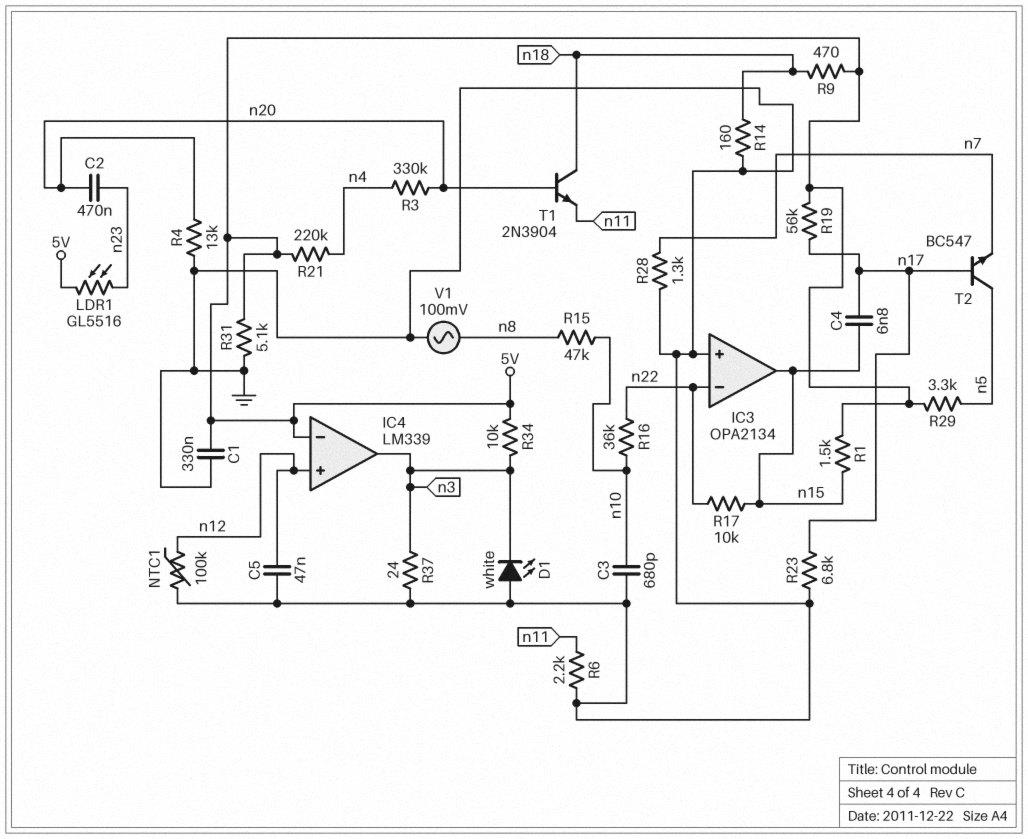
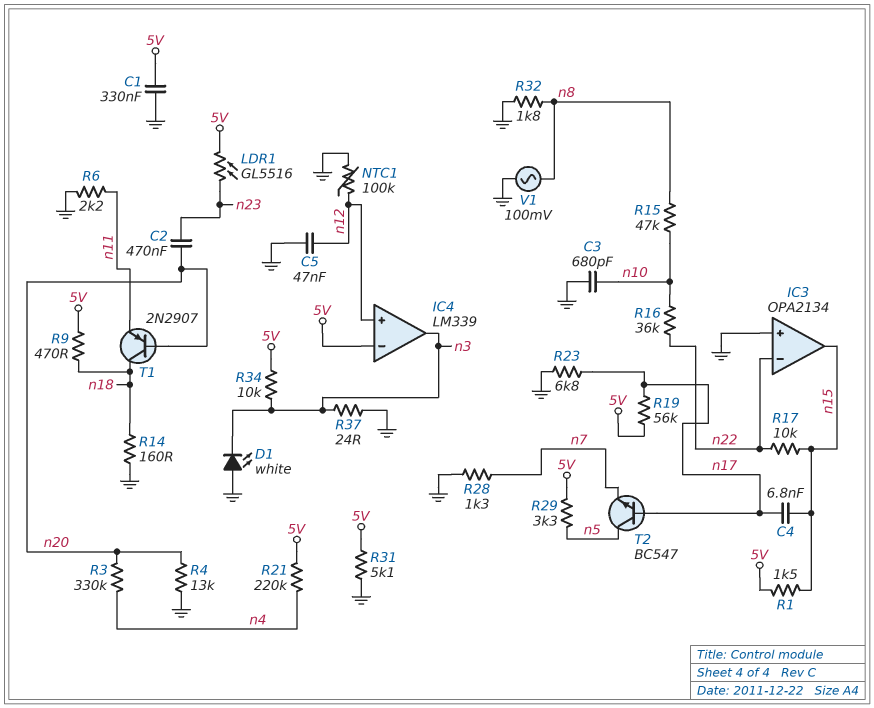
R32: none -> 1.8k (GND, n8)
T1: NPN 2N3904 (B n20, C n18, E n11) -> PNP 2N2907 (B n20, C n18, E n11)

